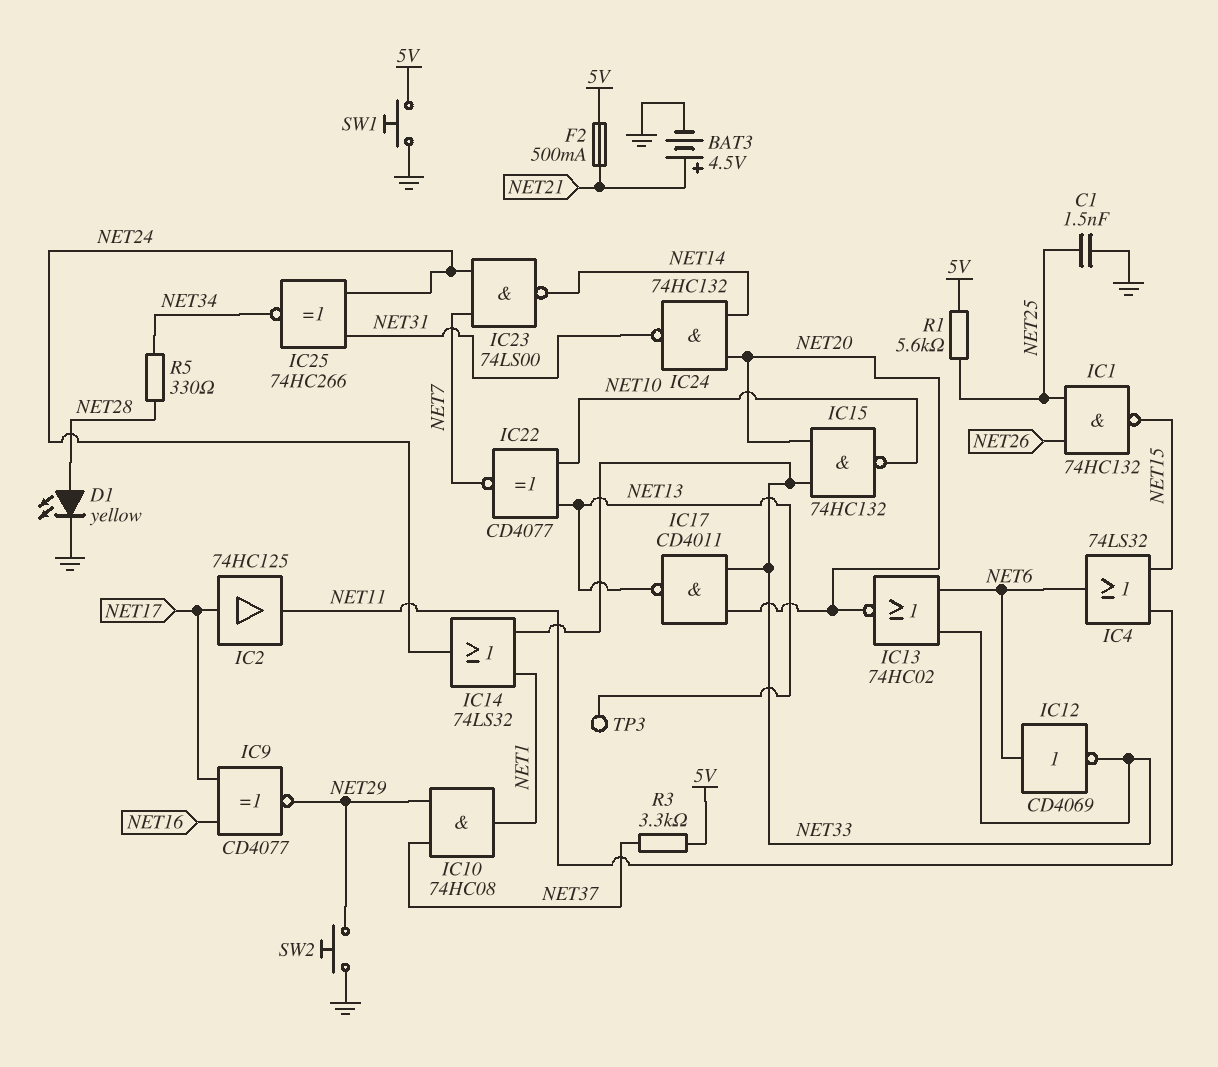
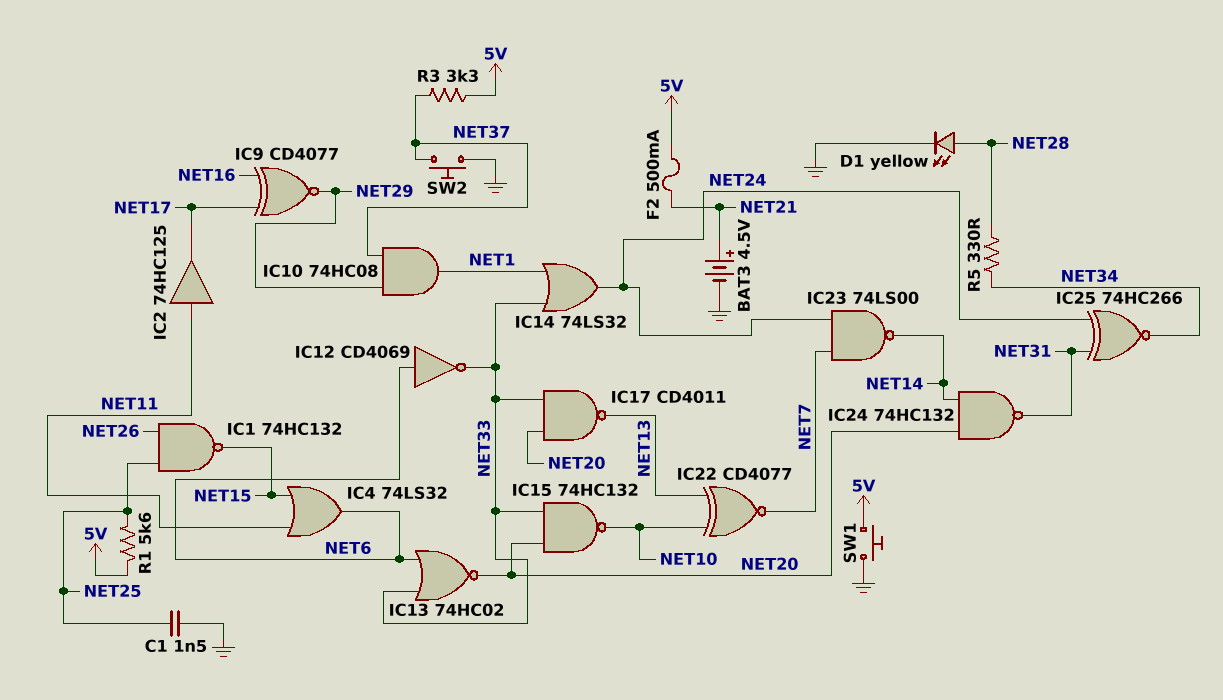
IC2: buffer 74HC125 (in NET17, out NET11) -> buffer 74HC125 (in NET11, out NET17)
SW2: button (GND, NET29) -> button (GND, NET37)
TP3: test point (NET13) -> none

